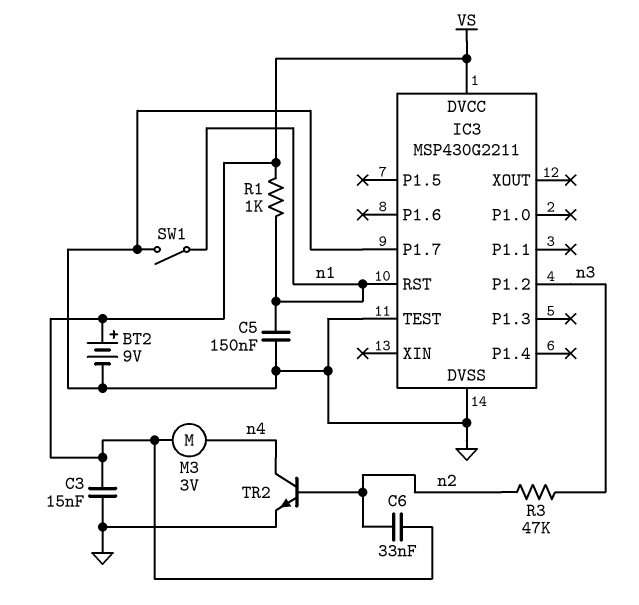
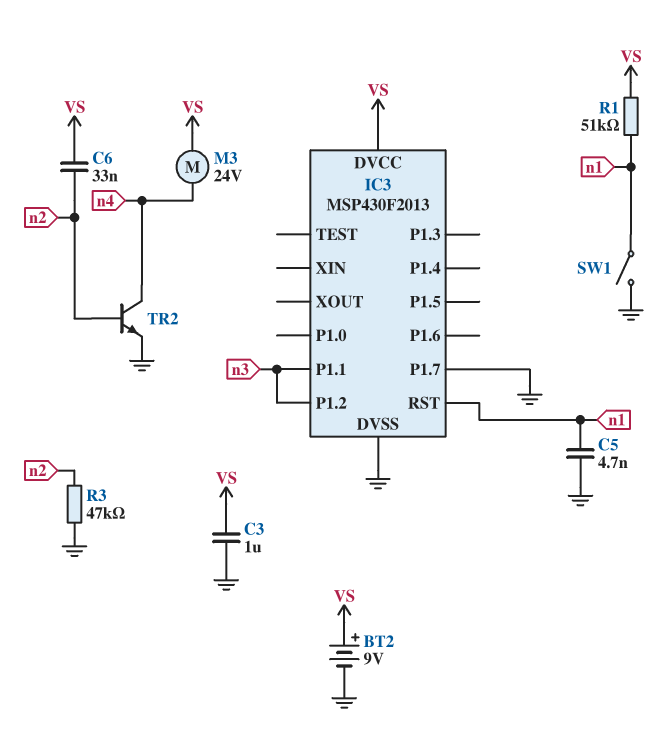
C3: 15nF (GND, VS) -> 1uF (GND, VS)
C5: 150nF (GND, n1) -> 4.7nF (GND, n1)
IC3: MSP430G2211 -> MSP430F2013
IC3 pin P1.1: none -> n3
IC3 pin TEST: GND -> none
M3: motor 3V (VS, n4) -> motor 24V (VS, n4)
R1: 1k (VS, n1) -> 51k (VS, n1)
R3: 47k (n2, n3) -> 47k (GND, n2)

